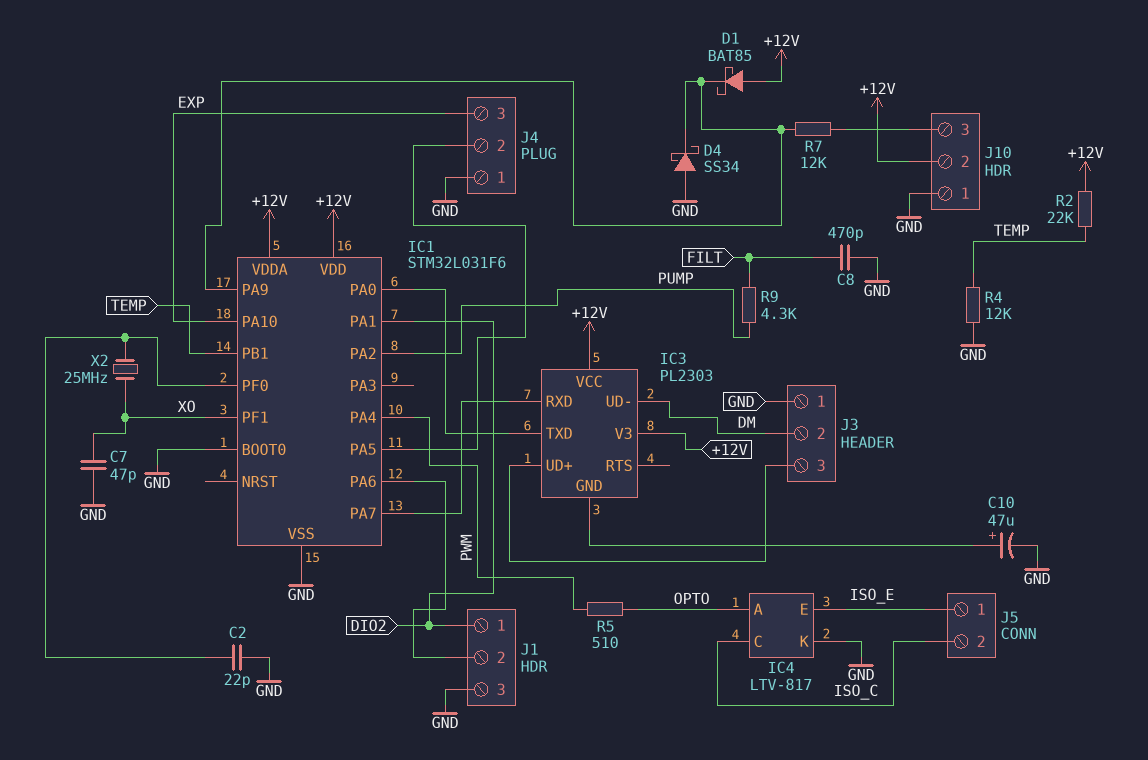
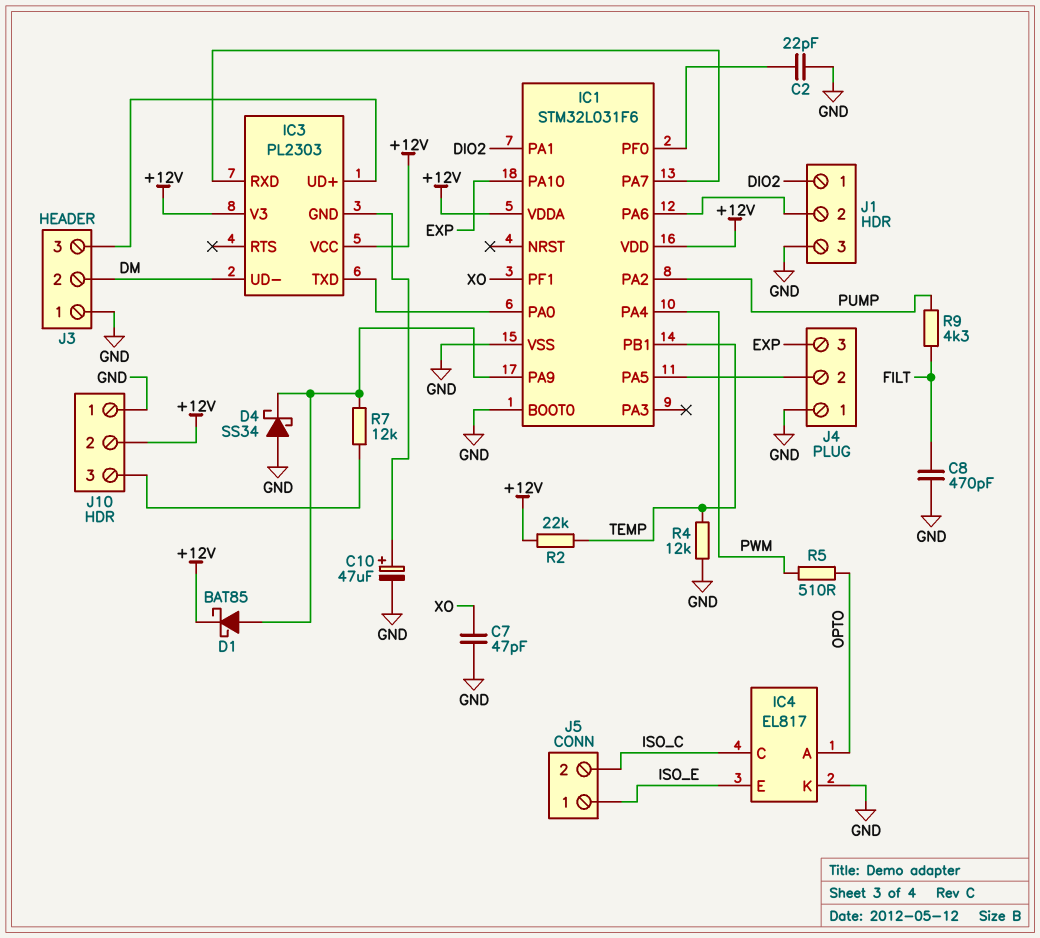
D1: schottky BAT85 (A +12V, K IC1/PA9) -> schottky BAT85 (A IC1/PA9, K +12V)
IC4: LTV-817 -> EL817
X2: 25MHz (IC1/PF0, XO) -> none

